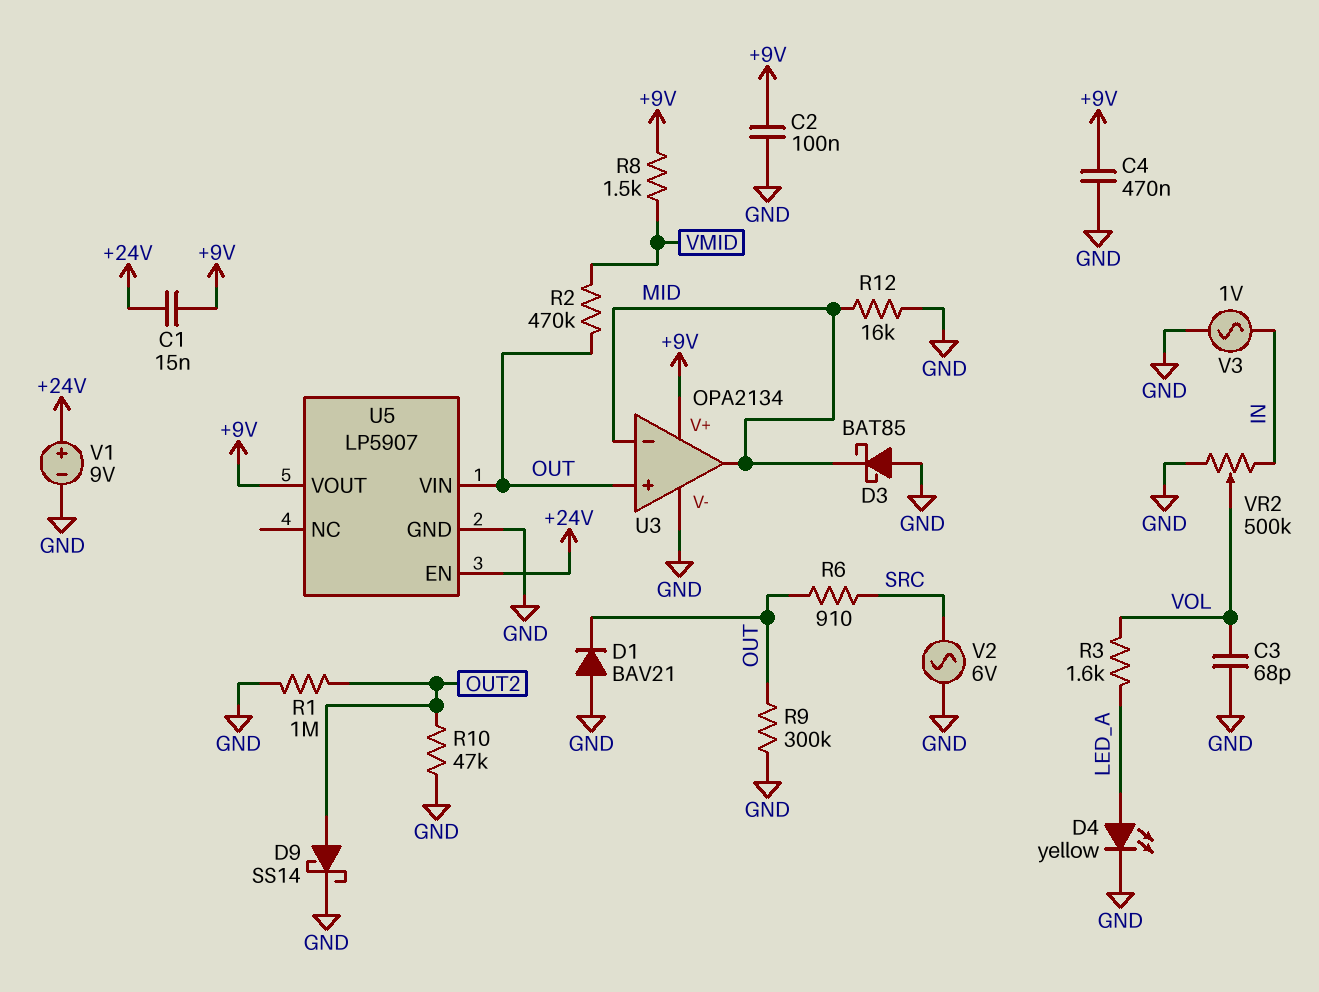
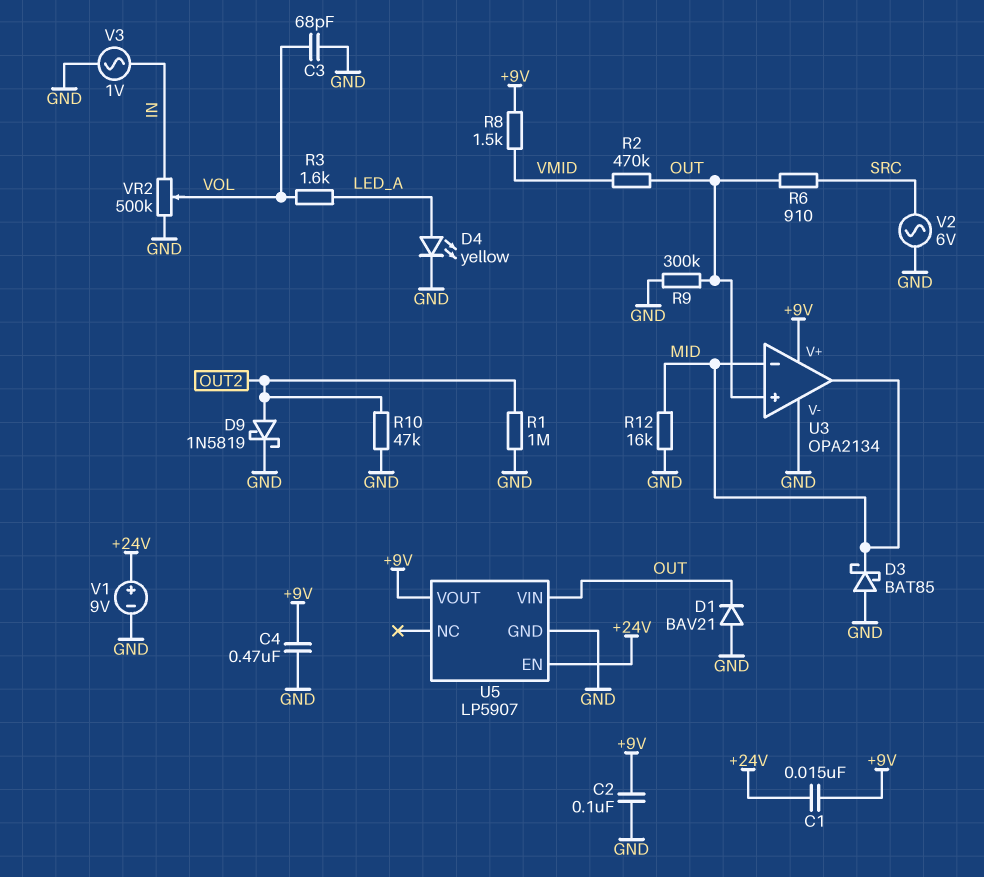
D9: schottky SS14 (A OUT2, K GND) -> schottky 1N5819 (A OUT2, K GND)

